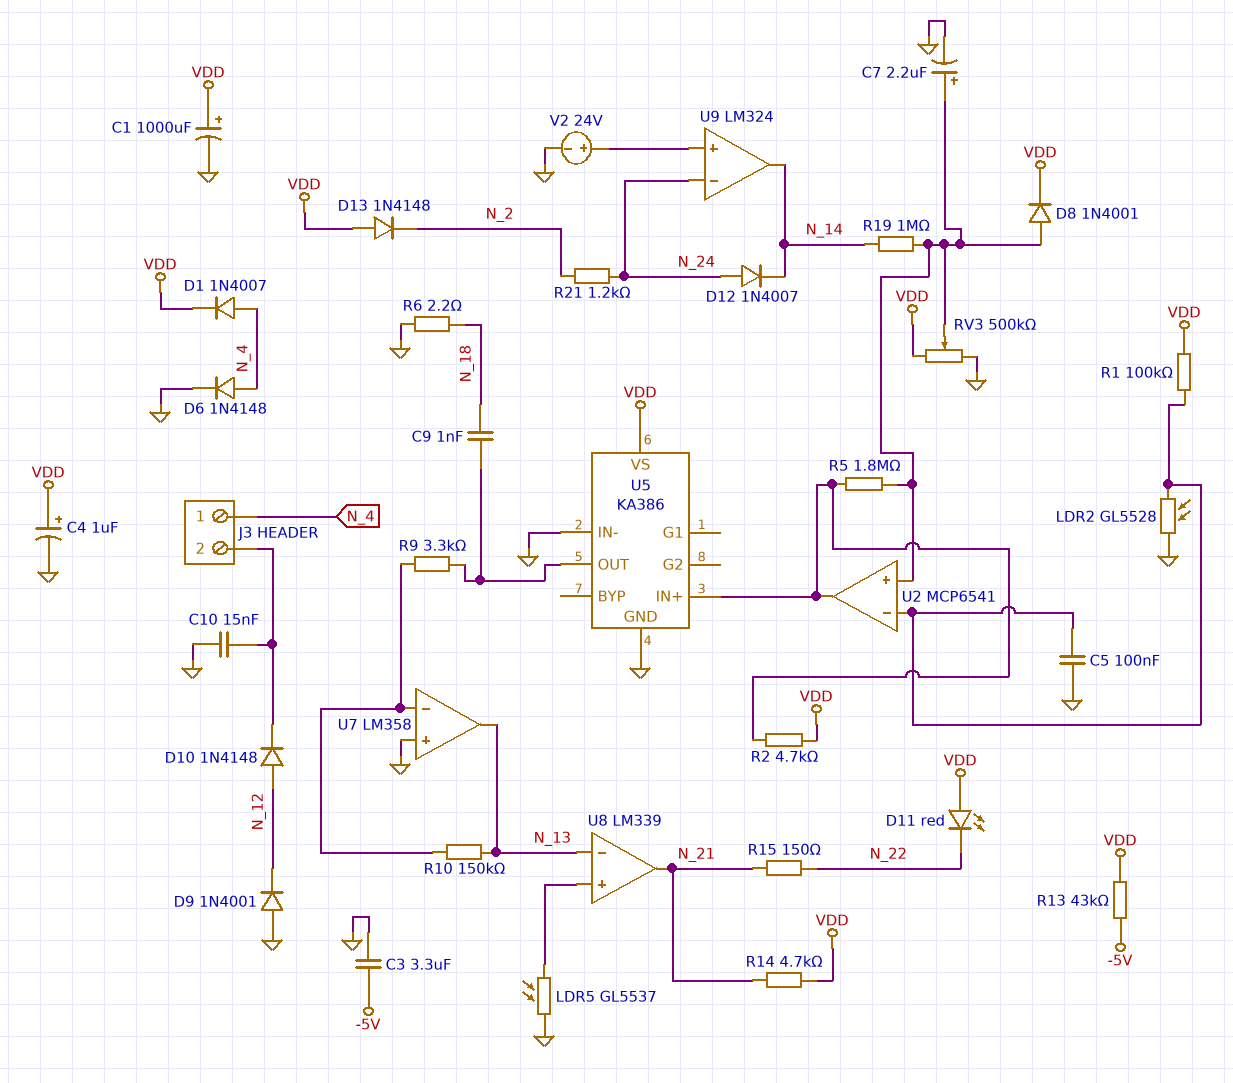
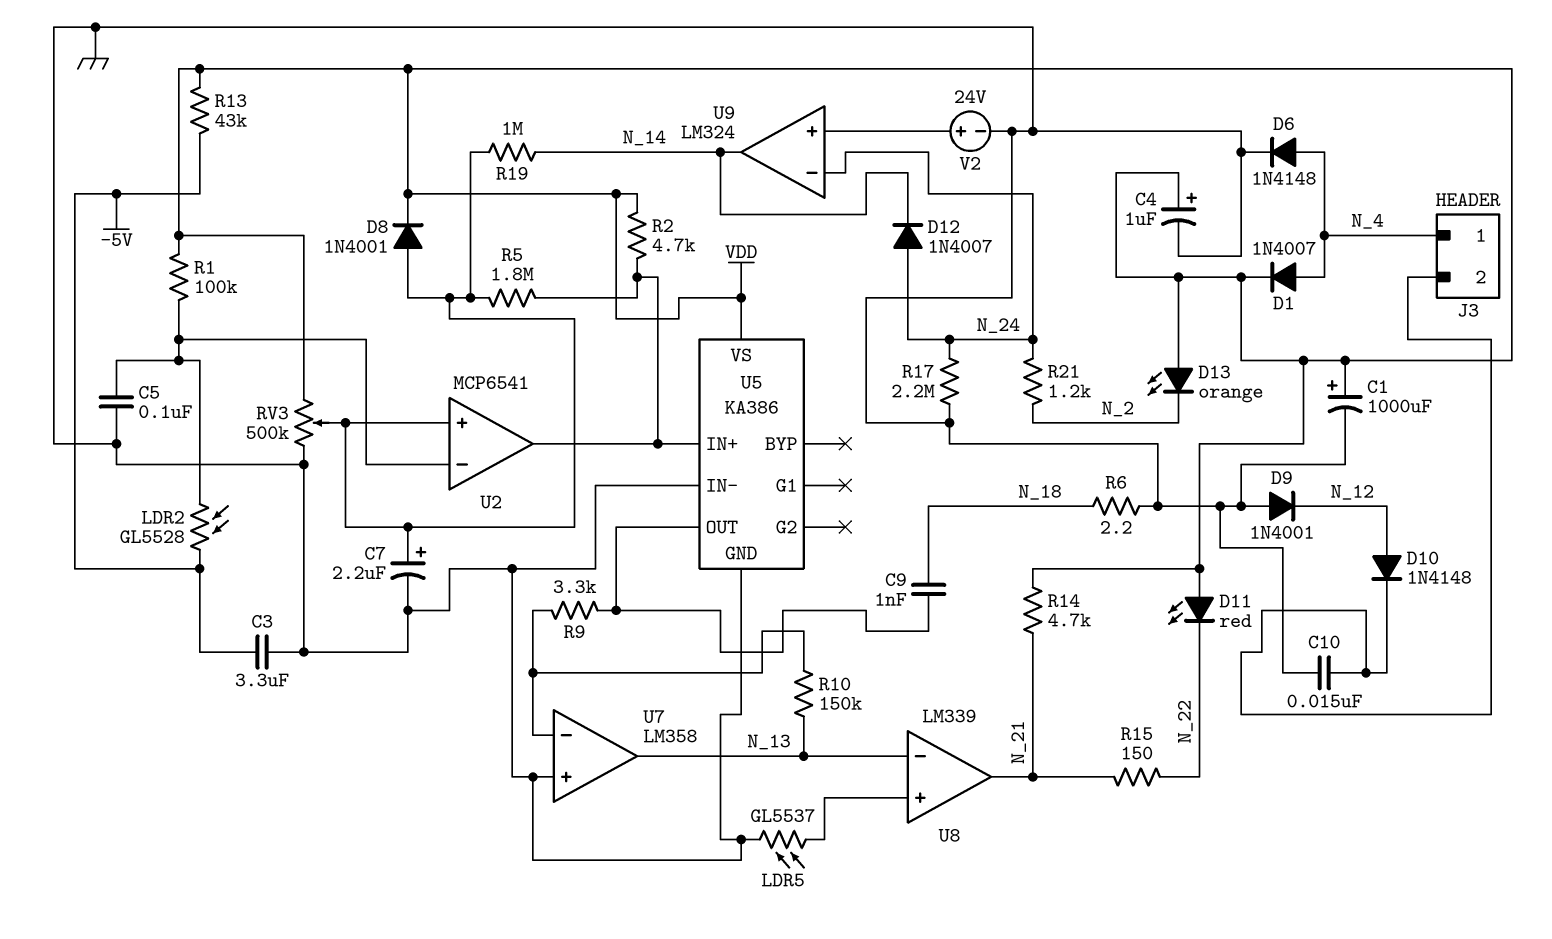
D13: diode 1N4148 (A VDD, K N_2) -> LED orange (A VDD, K N_2)
LDR2: GL5528 (GND, U2/in-) -> GL5528 (-5V, U2/in-)
R17: none -> 2.2M (GND, N_24)

